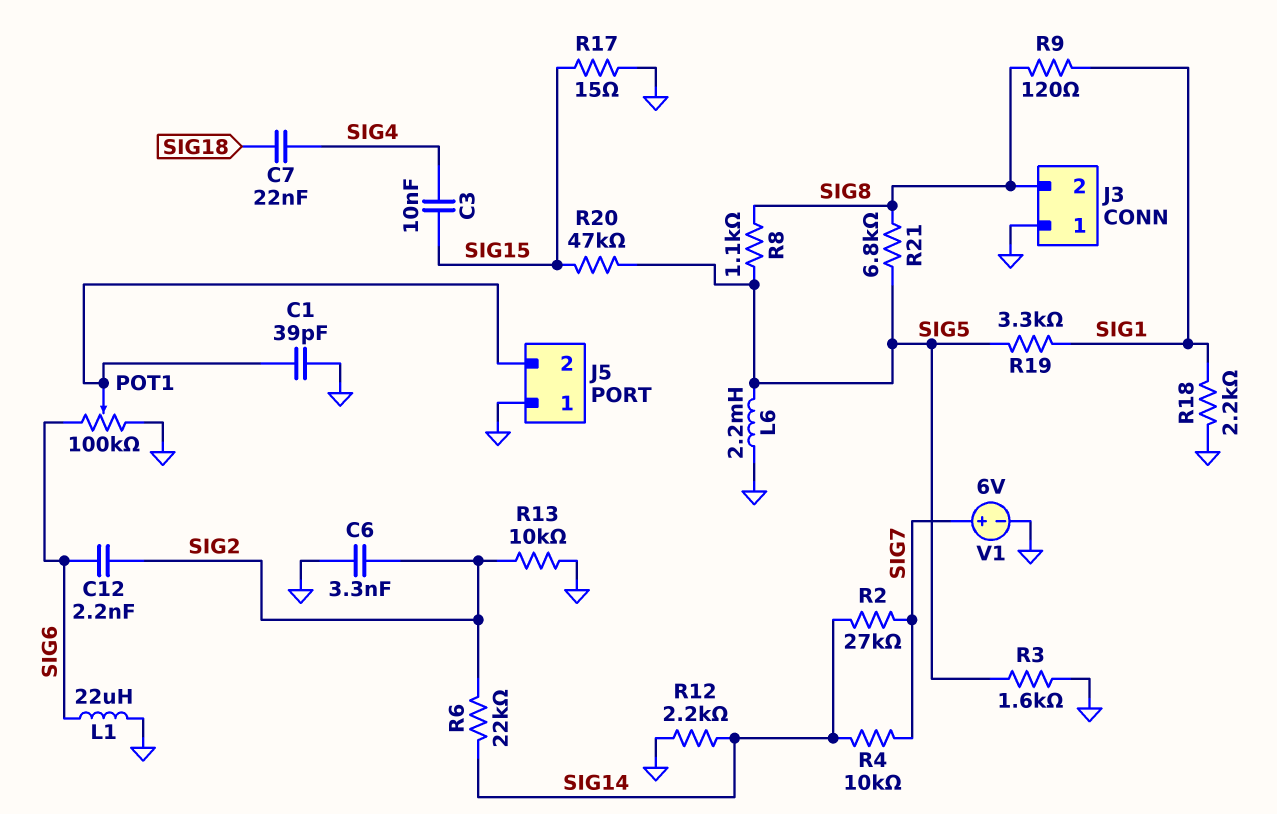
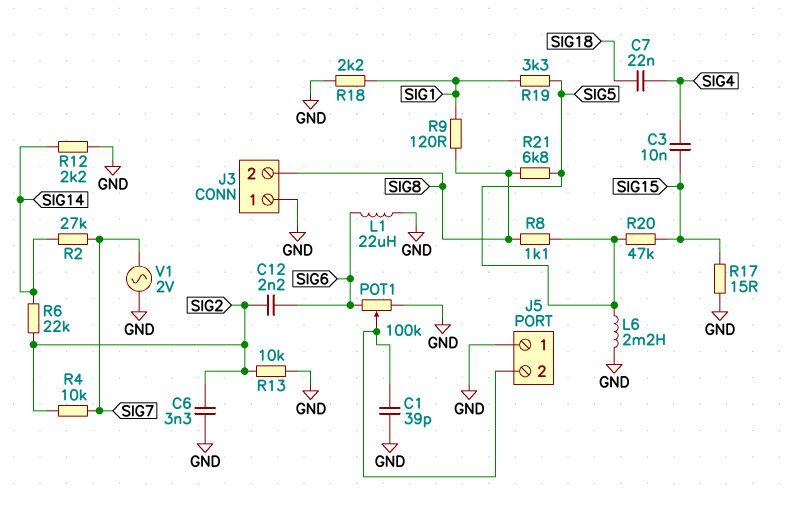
R3: 1.6k (GND, SIG5) -> none
R4: 10k (SIG7, SIG14) -> 10k (SIG2, SIG7)
V1: 6V (plus SIG7, minus GND) -> AC 2V (GND, SIG7)

